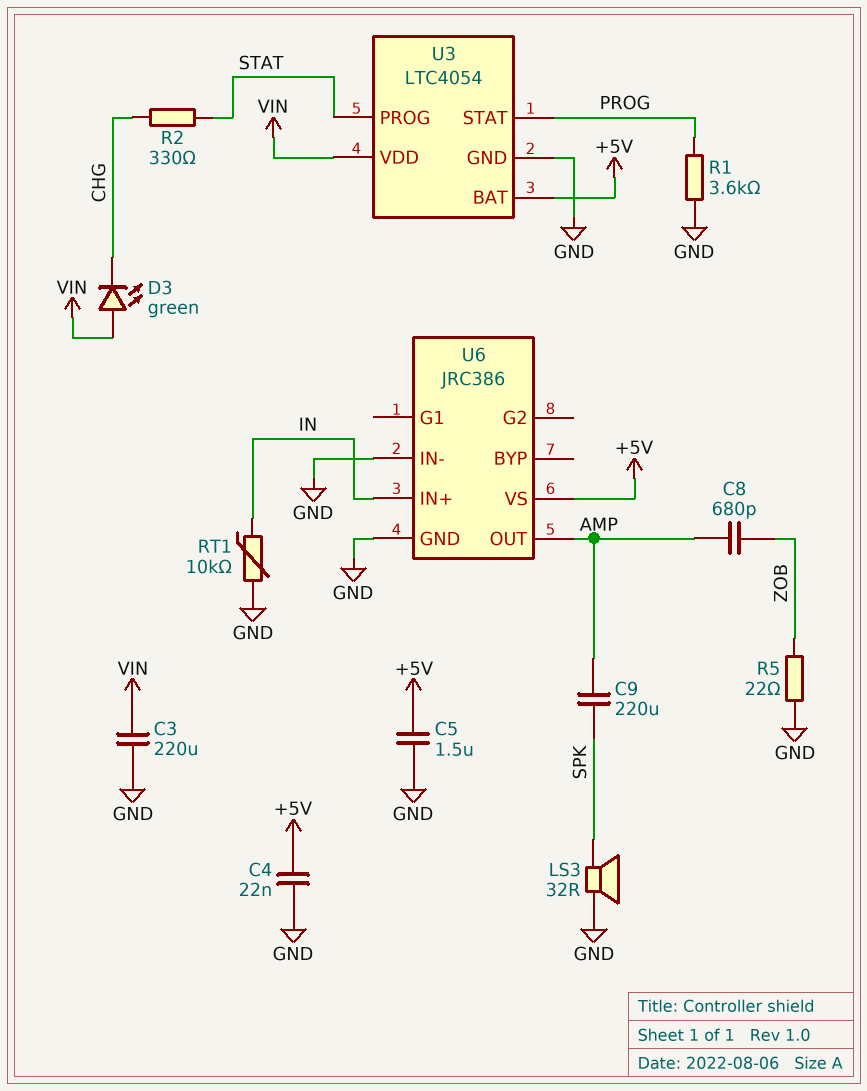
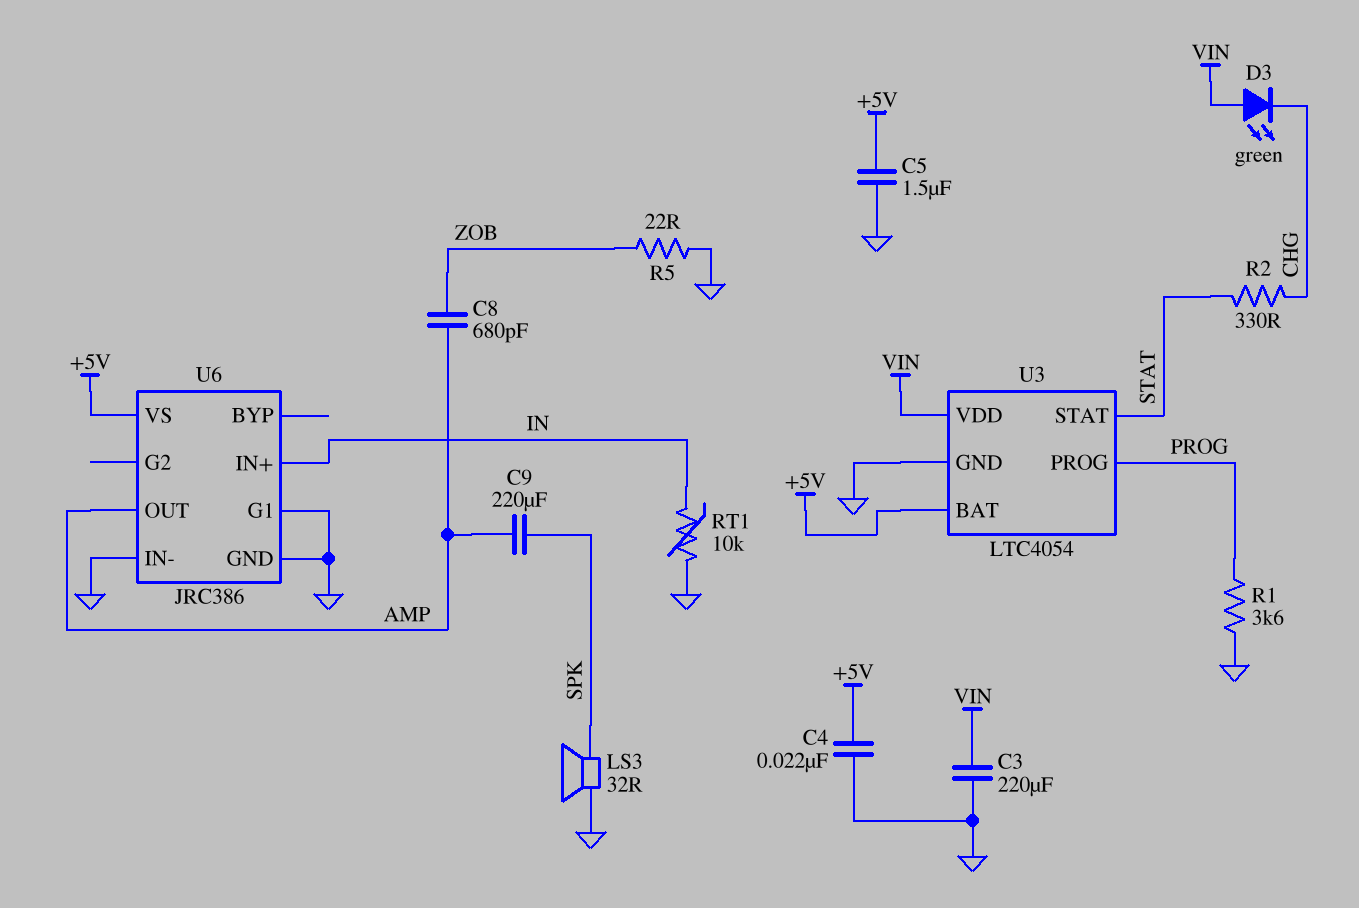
U3 pin PROG: STAT -> PROG
U3 pin STAT: PROG -> STAT
U6 pin G1: none -> GND

